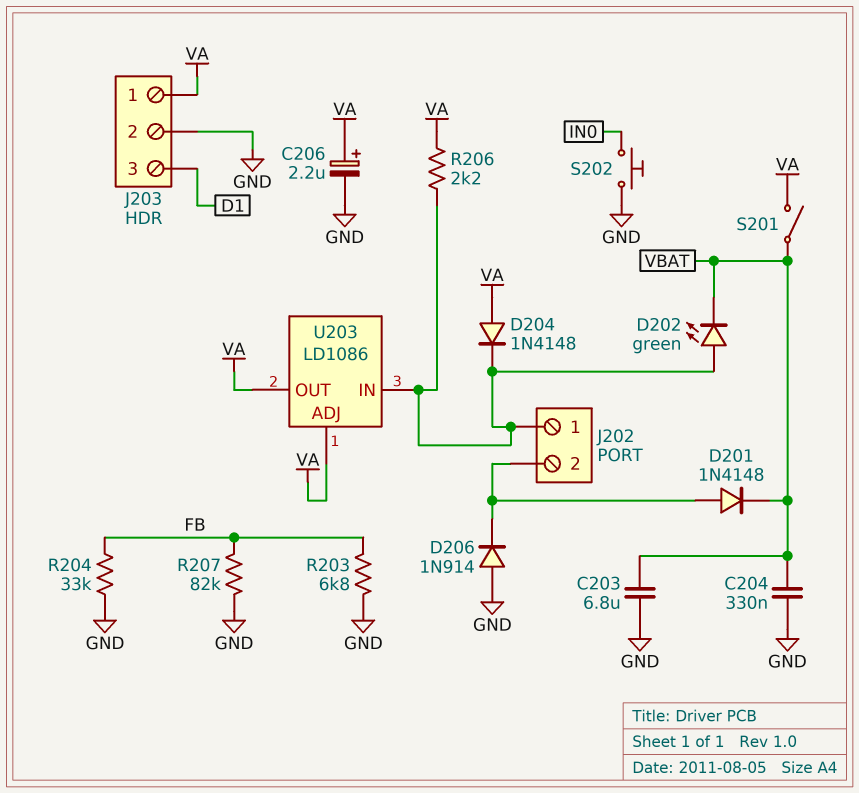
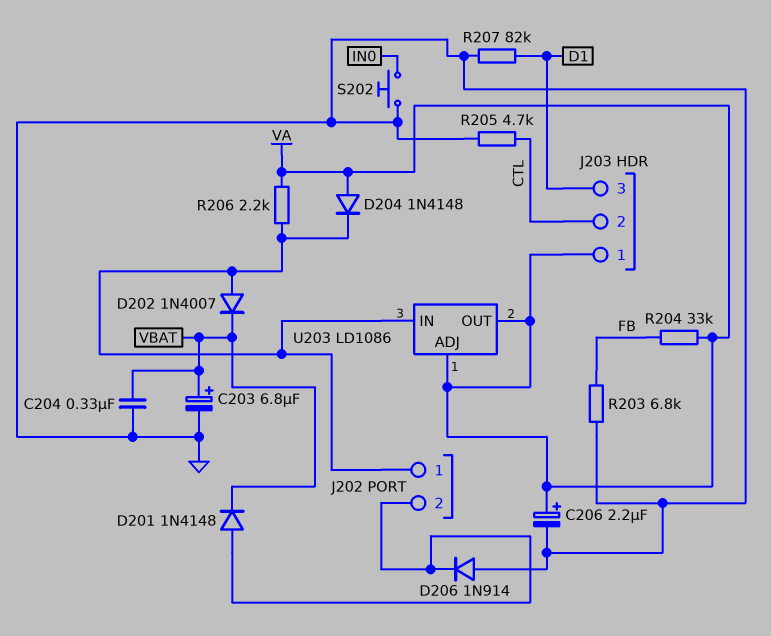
C203: 6.8uF (GND, VBAT) -> 6.8uF (plus VBAT, minus GND)
D202: LED green (A J202/1, K VBAT) -> diode 1N4007 (A J202/1, K VBAT)
J203 pin 2: GND -> CTL
R204: 33k (FB, GND) -> 33k (FB, VA)
R205: none -> 4.7k (CTL, GND)
R207: 82k (FB, GND) -> 82k (D1, GND)
S201: switch (VA, VBAT) -> none

